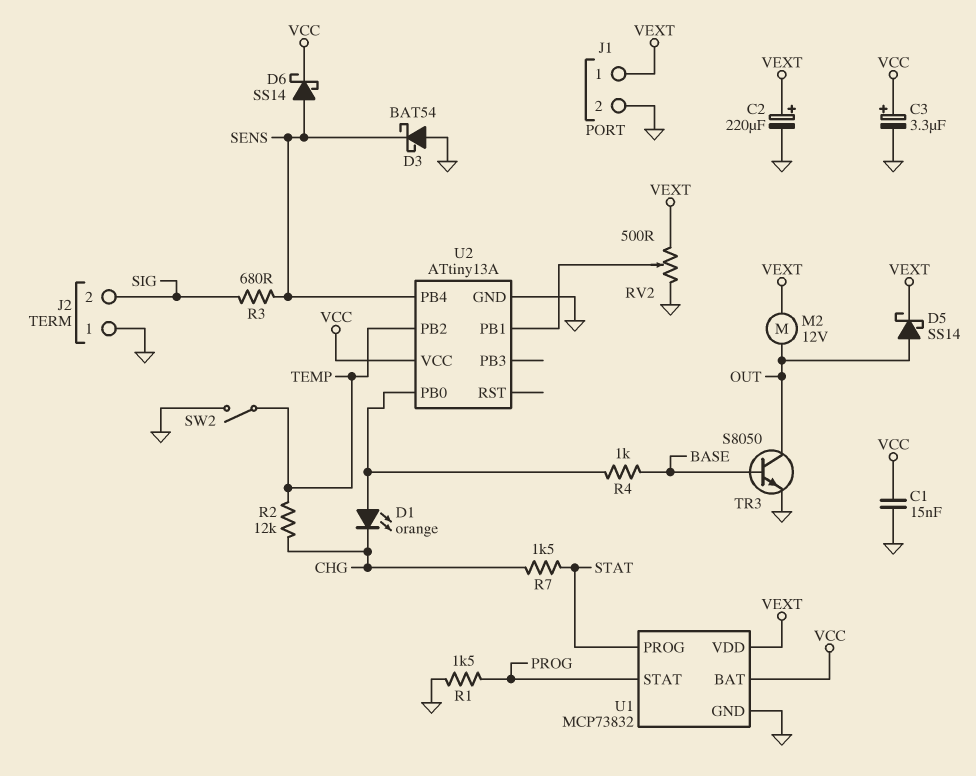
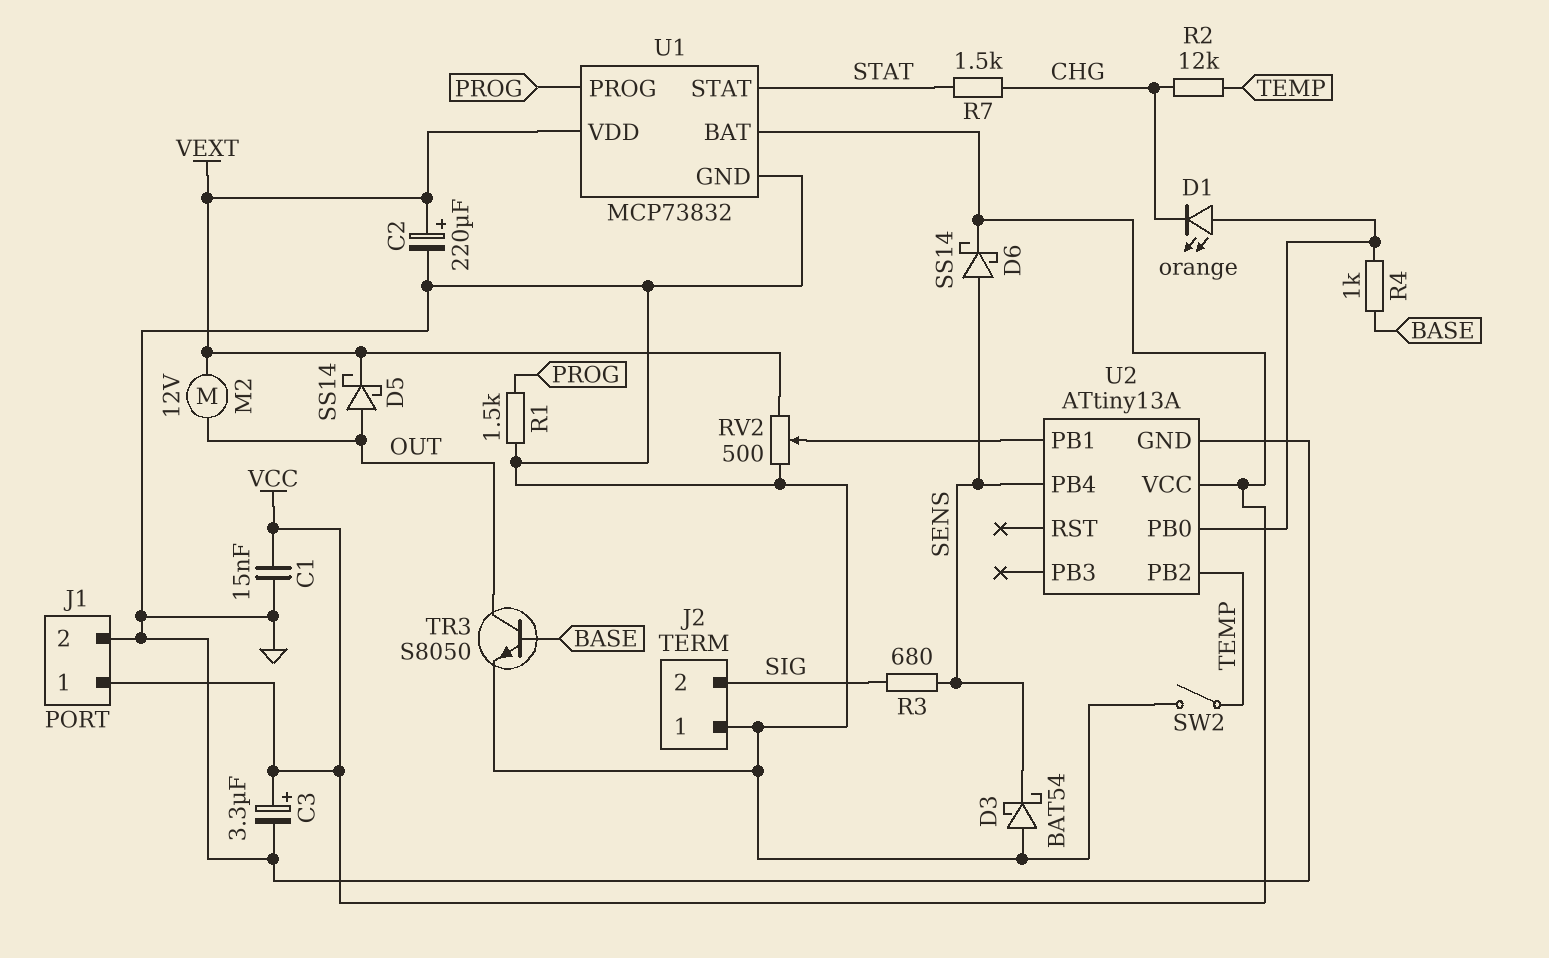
J1 pin 1: VEXT -> VCC
U1 pin PROG: STAT -> PROG
U1 pin STAT: PROG -> STAT

